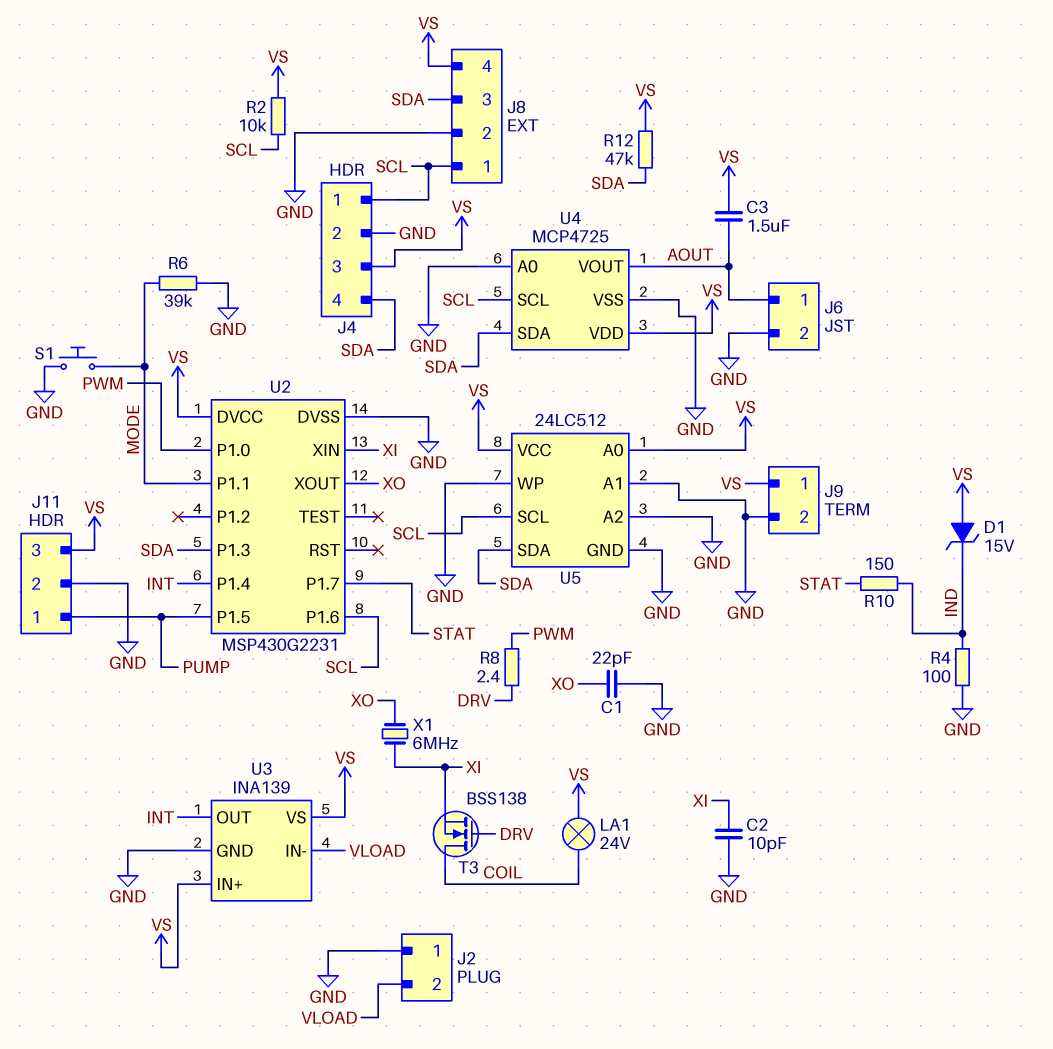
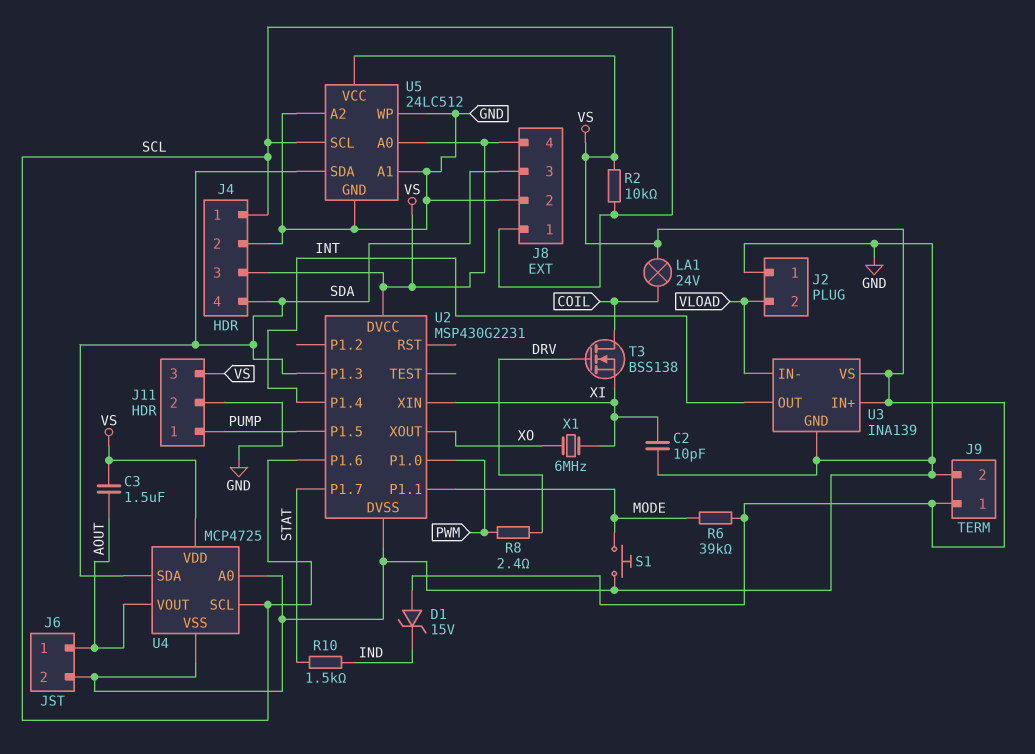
C1: 22pF (GND, XO) -> none
R4: 100 (GND, IND) -> none
R6: 39k (GND, MODE) -> 39k (MODE, VS)
R10: 150 (IND, STAT) -> 1.5k (IND, STAT)
R12: 47k (SDA, VS) -> none

